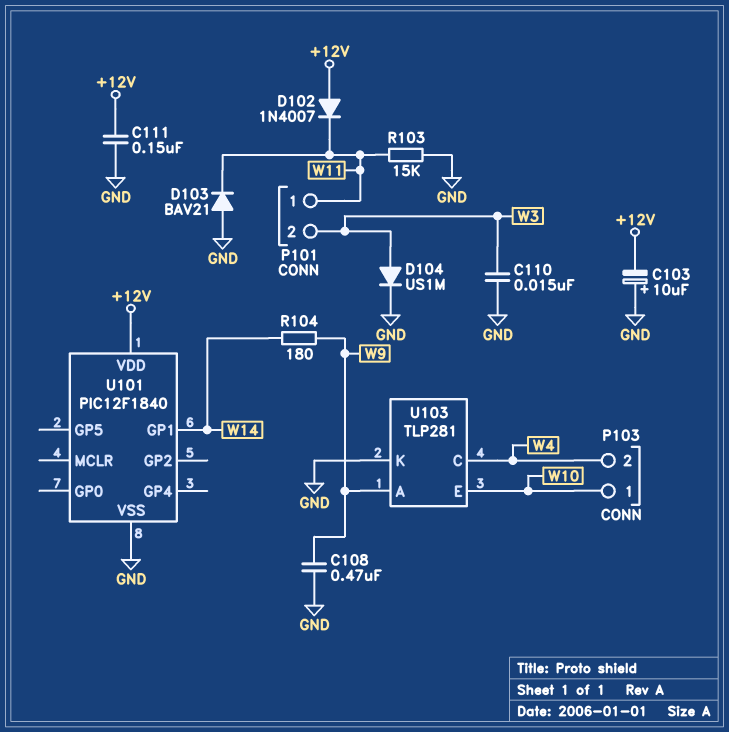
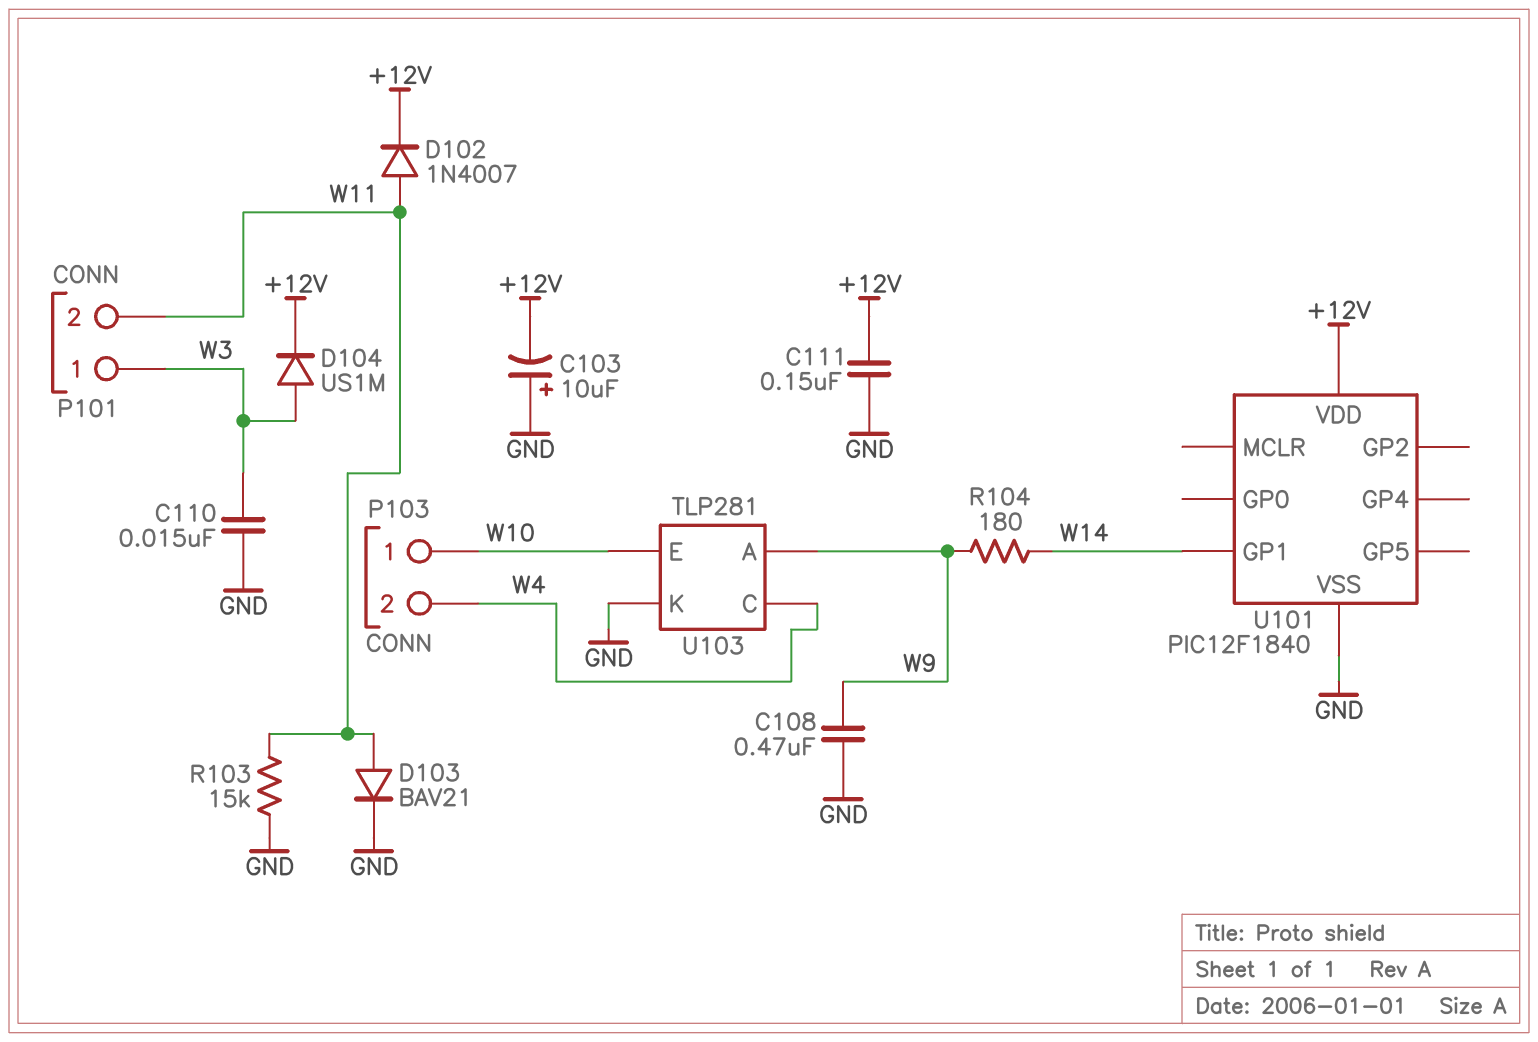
D102: diode 1N4007 (A +12V, K W11) -> diode 1N4007 (A W11, K +12V)
D103: diode BAV21 (A GND, K W11) -> diode BAV21 (A W11, K GND)
D104: diode US1M (A W3, K GND) -> diode US1M (A W3, K +12V)
P101 pin 1: W11 -> W3
P101 pin 2: W3 -> W11

